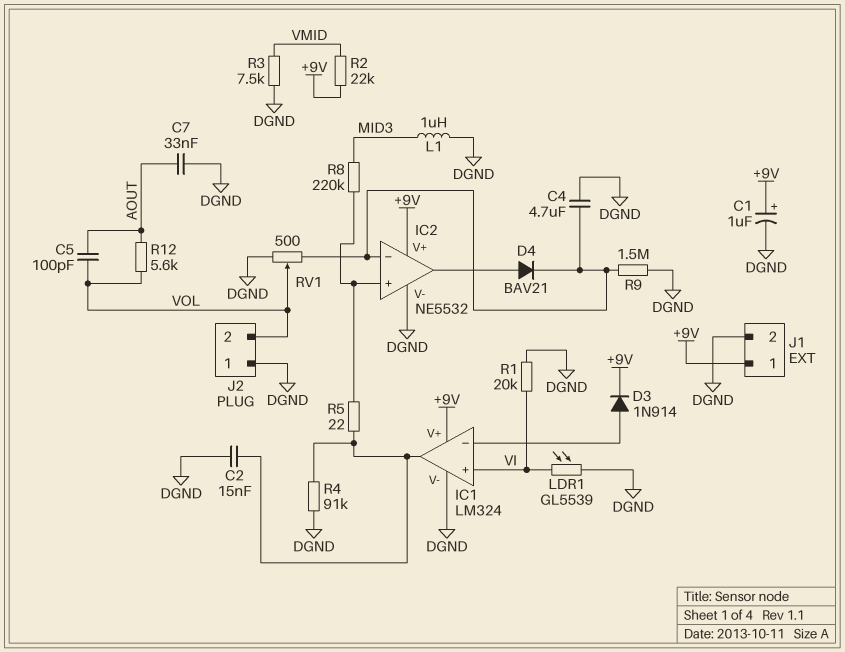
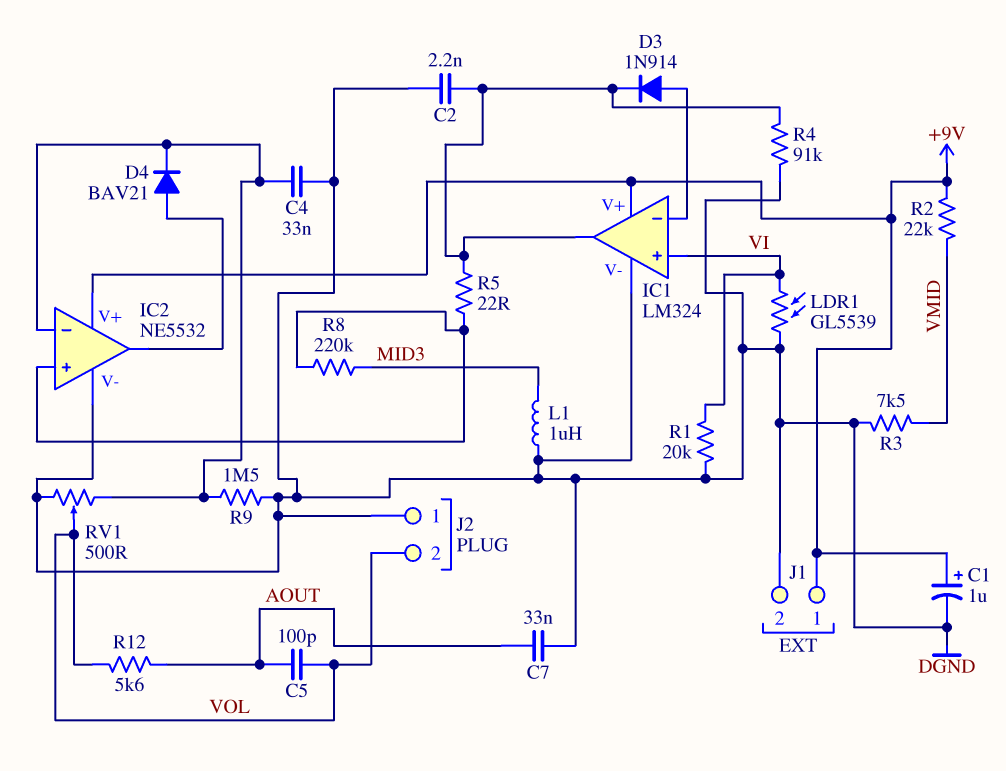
C2: 15nF (DGND, IC1/out) -> 2.2nF (DGND, IC1/out)
C4: 4.7uF (DGND, IC2/in-) -> 33nF (DGND, IC2/in-)
D3: diode 1N914 (A IC1/in-, K +9V) -> diode 1N914 (A IC1/in-, K IC1/out)

